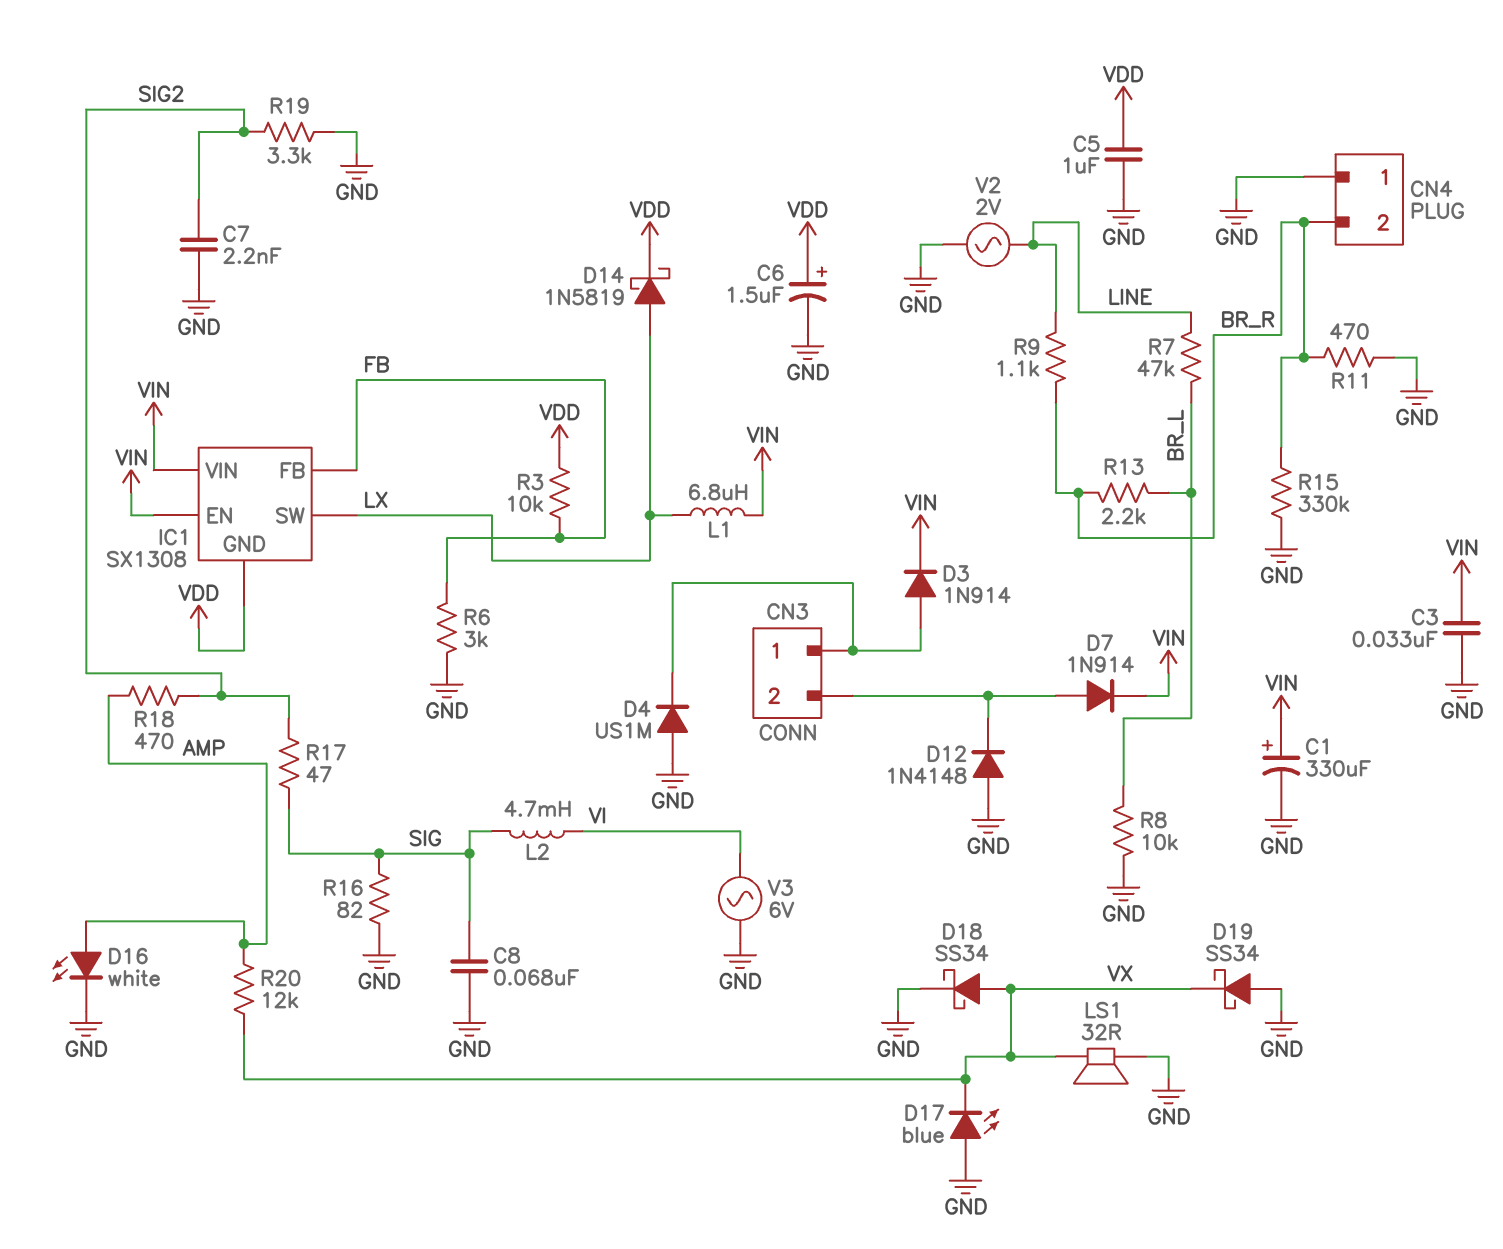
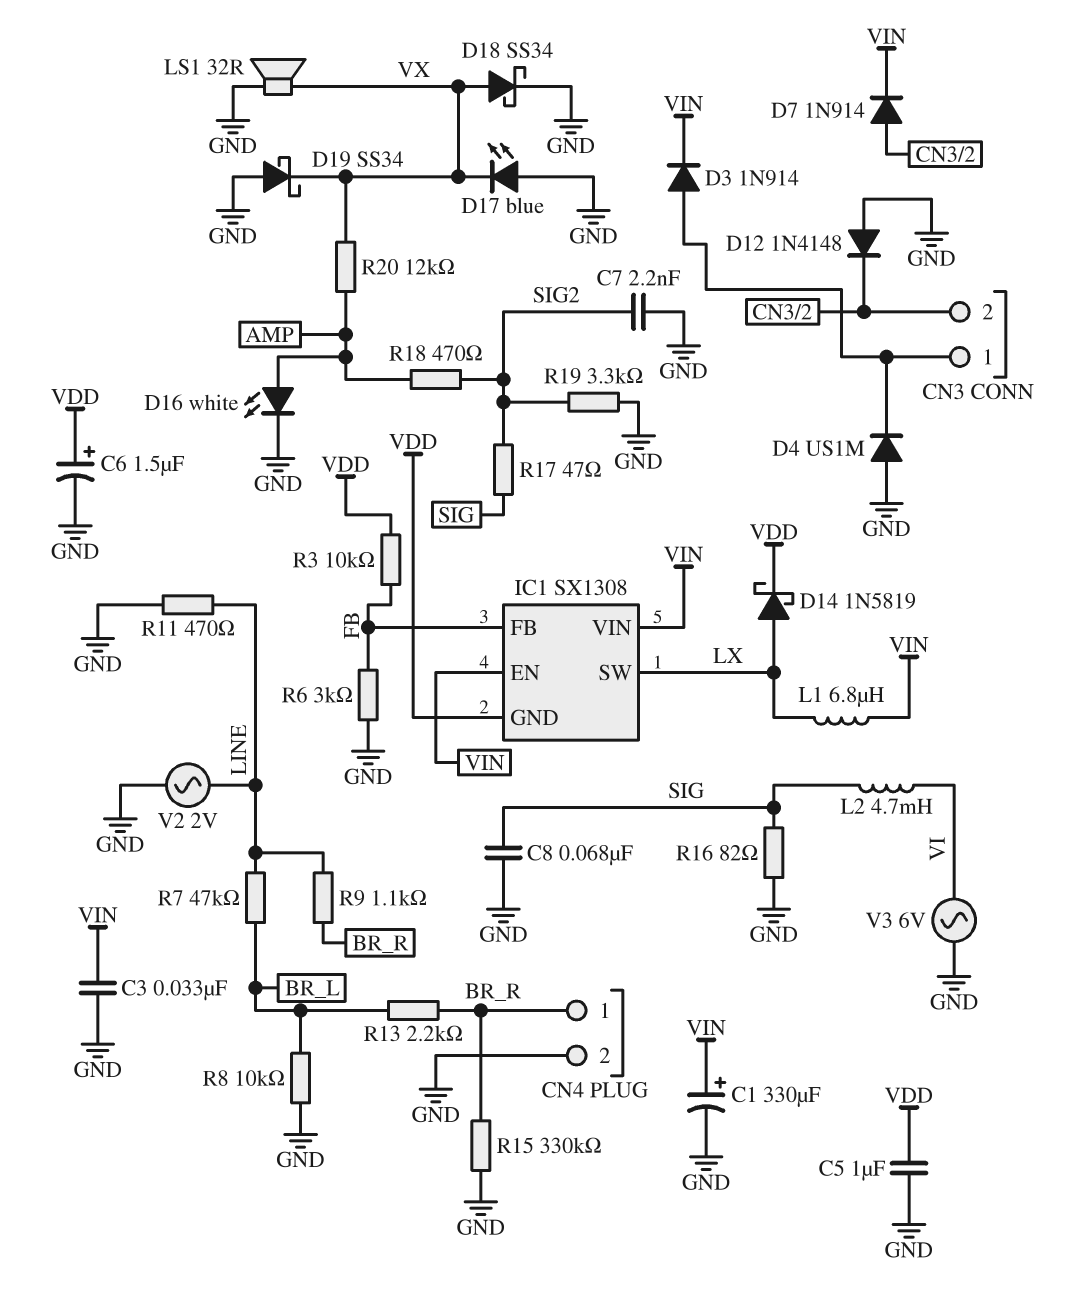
CN4 pin 1: GND -> BR_R
CN4 pin 2: BR_R -> GND
R11: 470 (BR_R, GND) -> 470 (GND, LINE)

